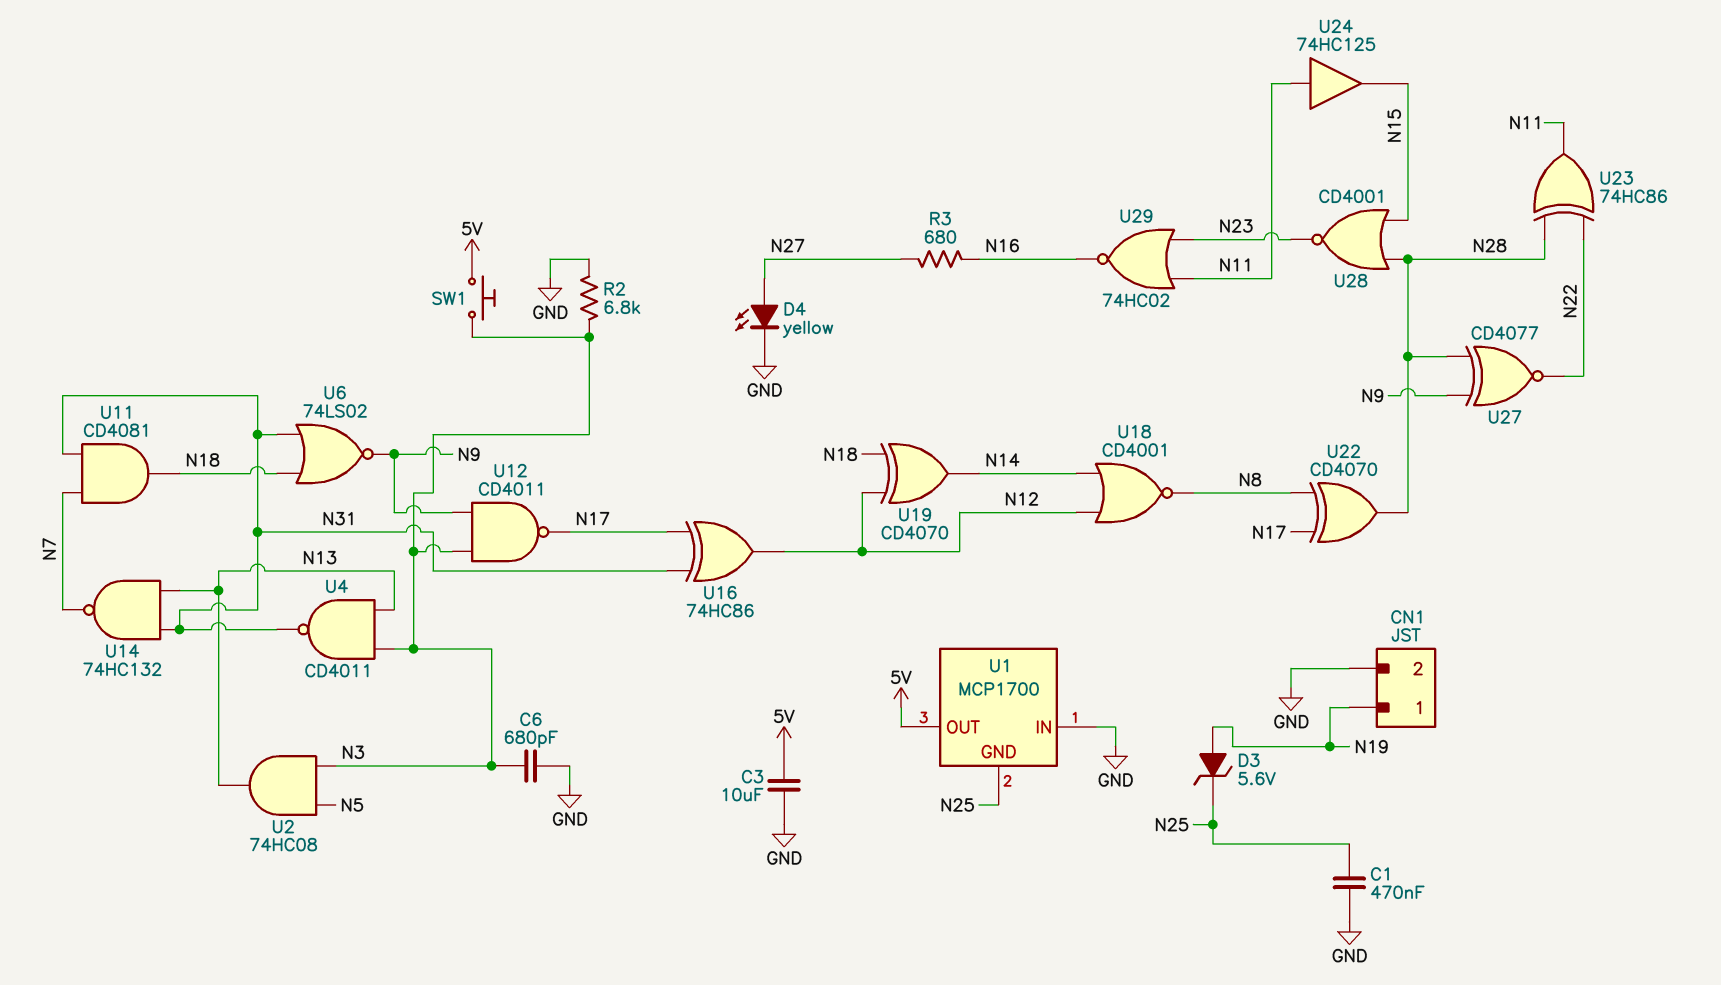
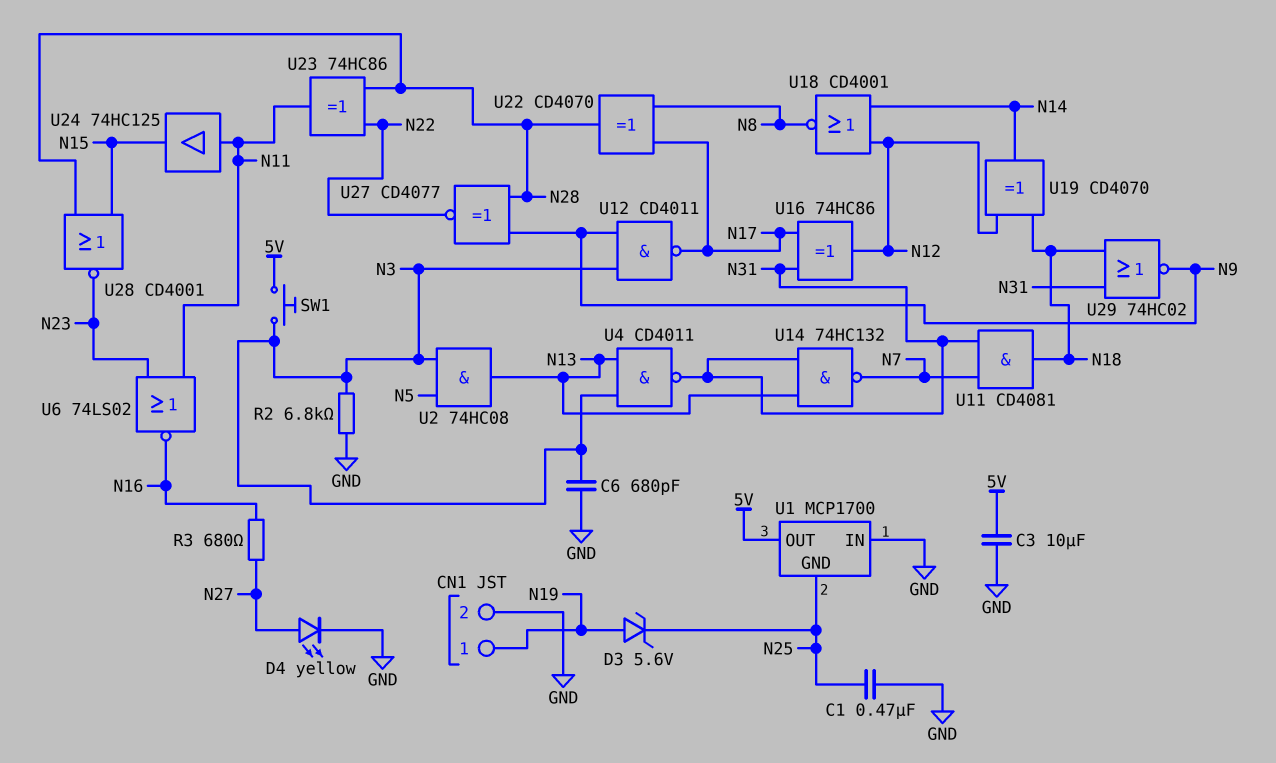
U6: NOR 74LS02 (in N18, in N31, out N9) -> NOR 74LS02 (in N11, in N23, out N16)
U29: NOR 74HC02 (in N11, in N23, out N16) -> NOR 74HC02 (in N18, in N31, out N9)

